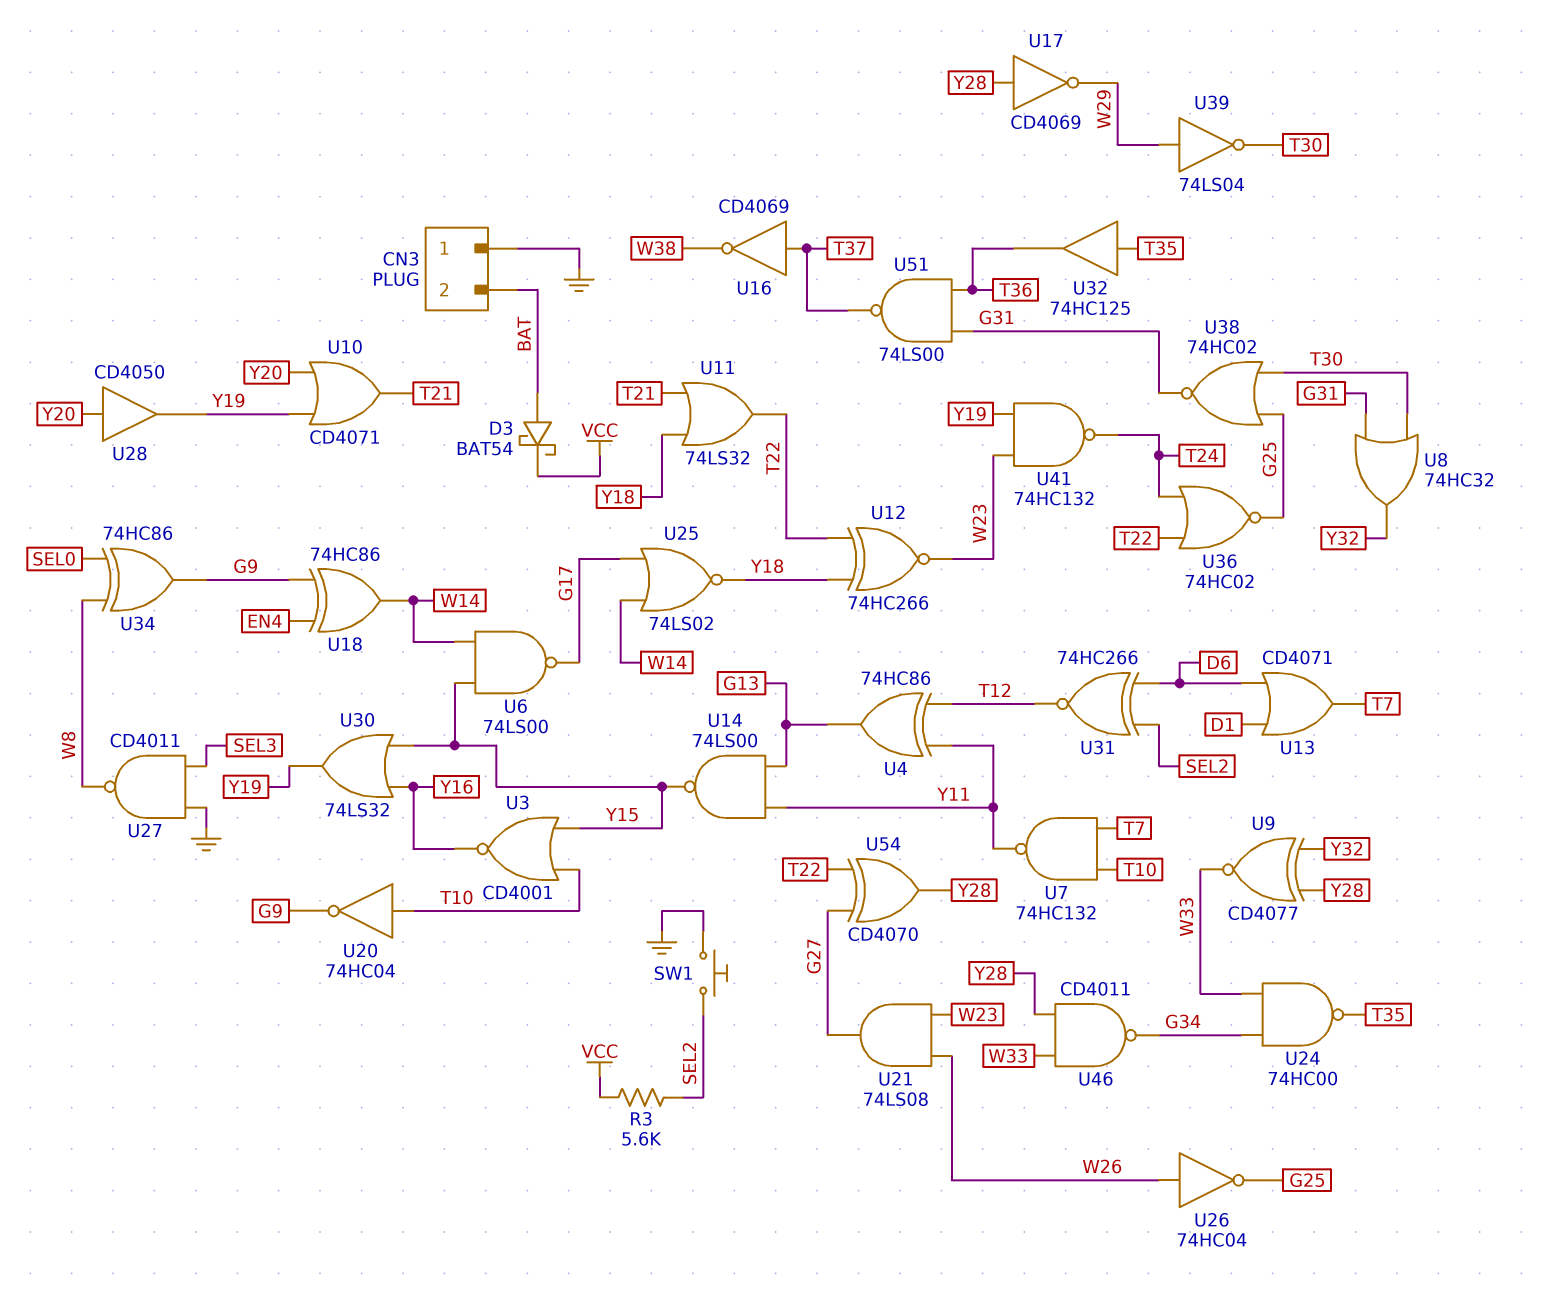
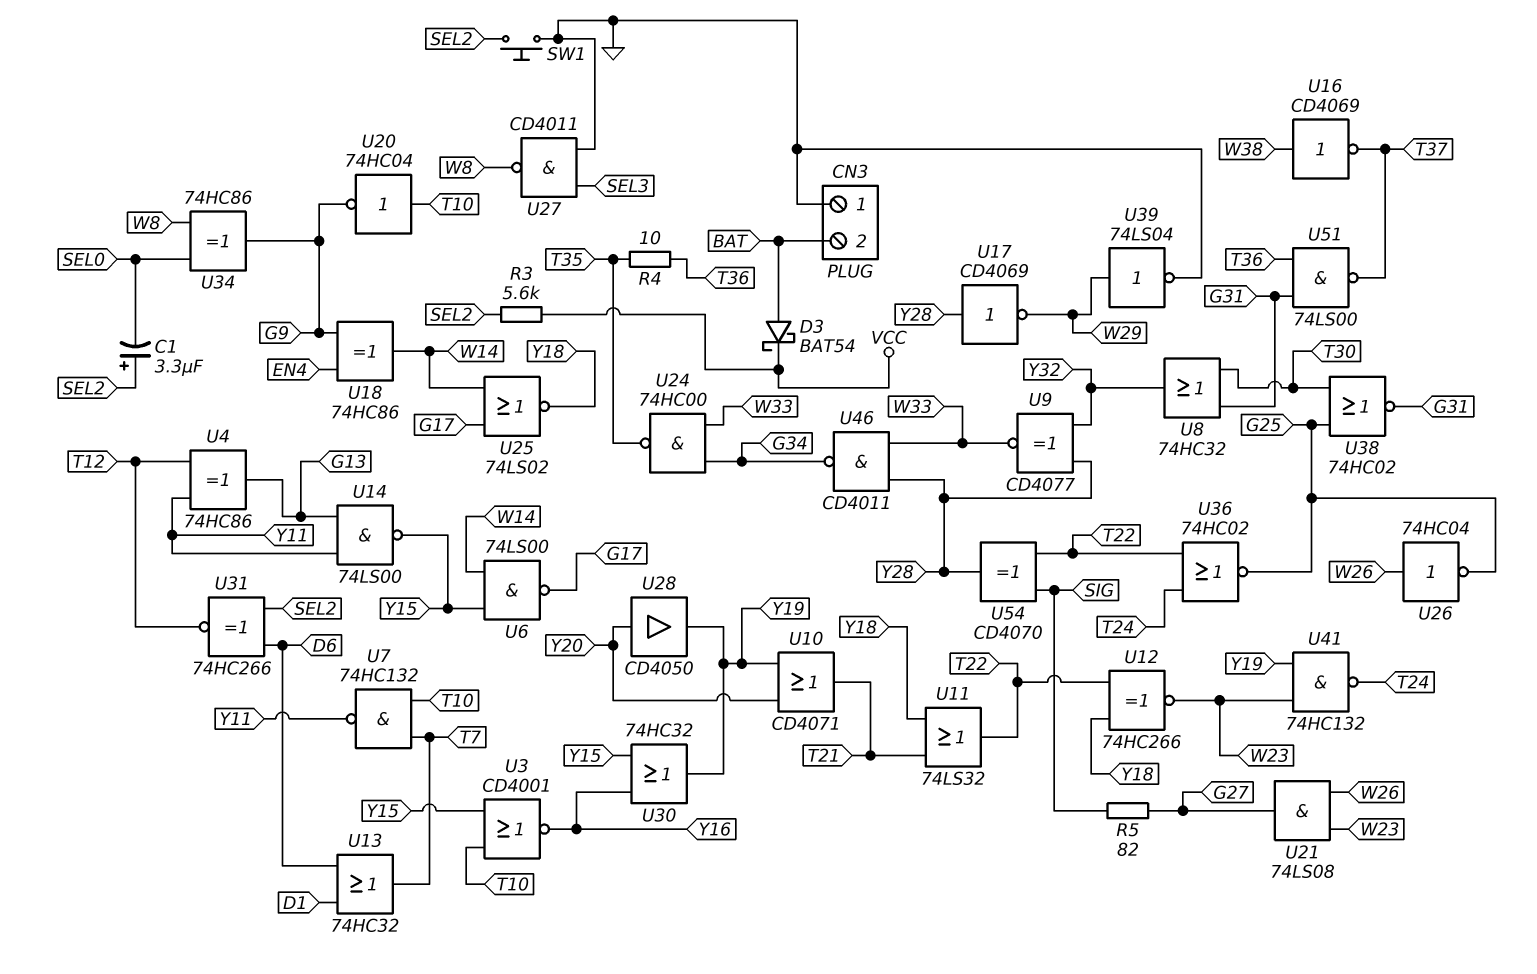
C1: none -> 3.3uF (plus SEL2, minus SEL0)
R4: none -> 10 (T35, T36)
R5: none -> 82 (G27, SIG)
U13: OR CD4071 (in D1, in D6, out T7) -> OR 74HC32 (in D1, in D6, out T7)
U16: NOT CD4069 (in T37, out W38) -> NOT CD4069 (in W38, out T37)
U30: OR 74LS32 (in Y15, in Y16, out Y19) -> OR 74HC32 (in Y15, in Y16, out Y19)
U32: buffer 74HC125 (in T35, out T36) -> none
U39: NOT 74LS04 (in W29, out T30) -> NOT 74LS04 (in W29, out GND)
U54: XOR CD4070 (in G27, in T22, out Y28) -> XOR CD4070 (in SIG, in T22, out Y28)

